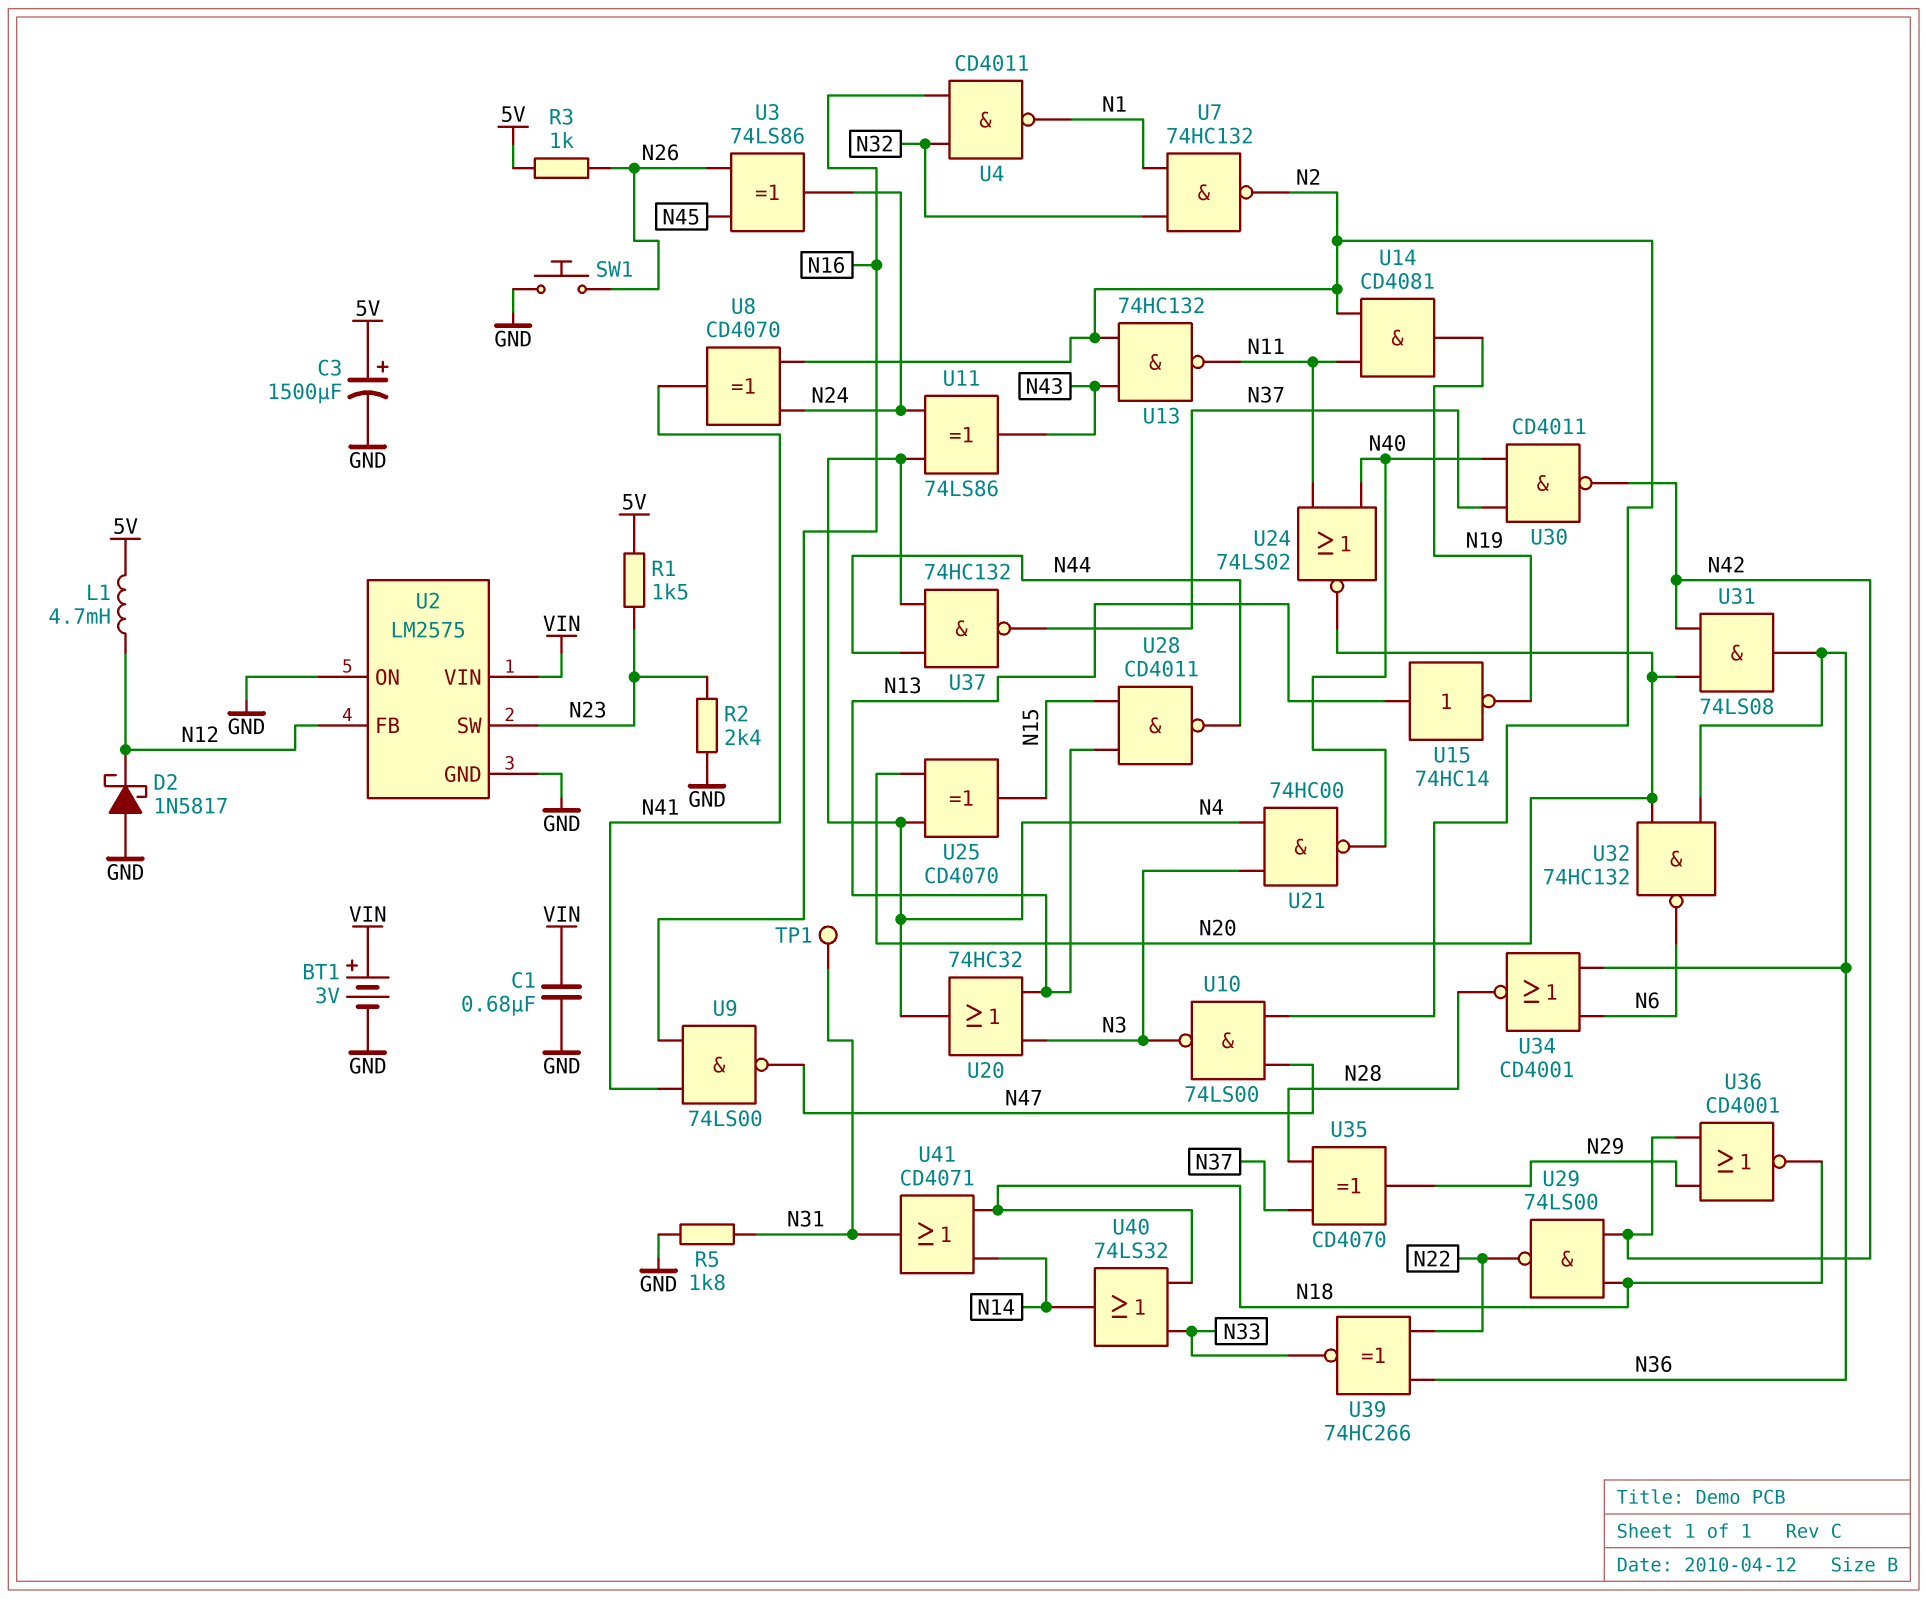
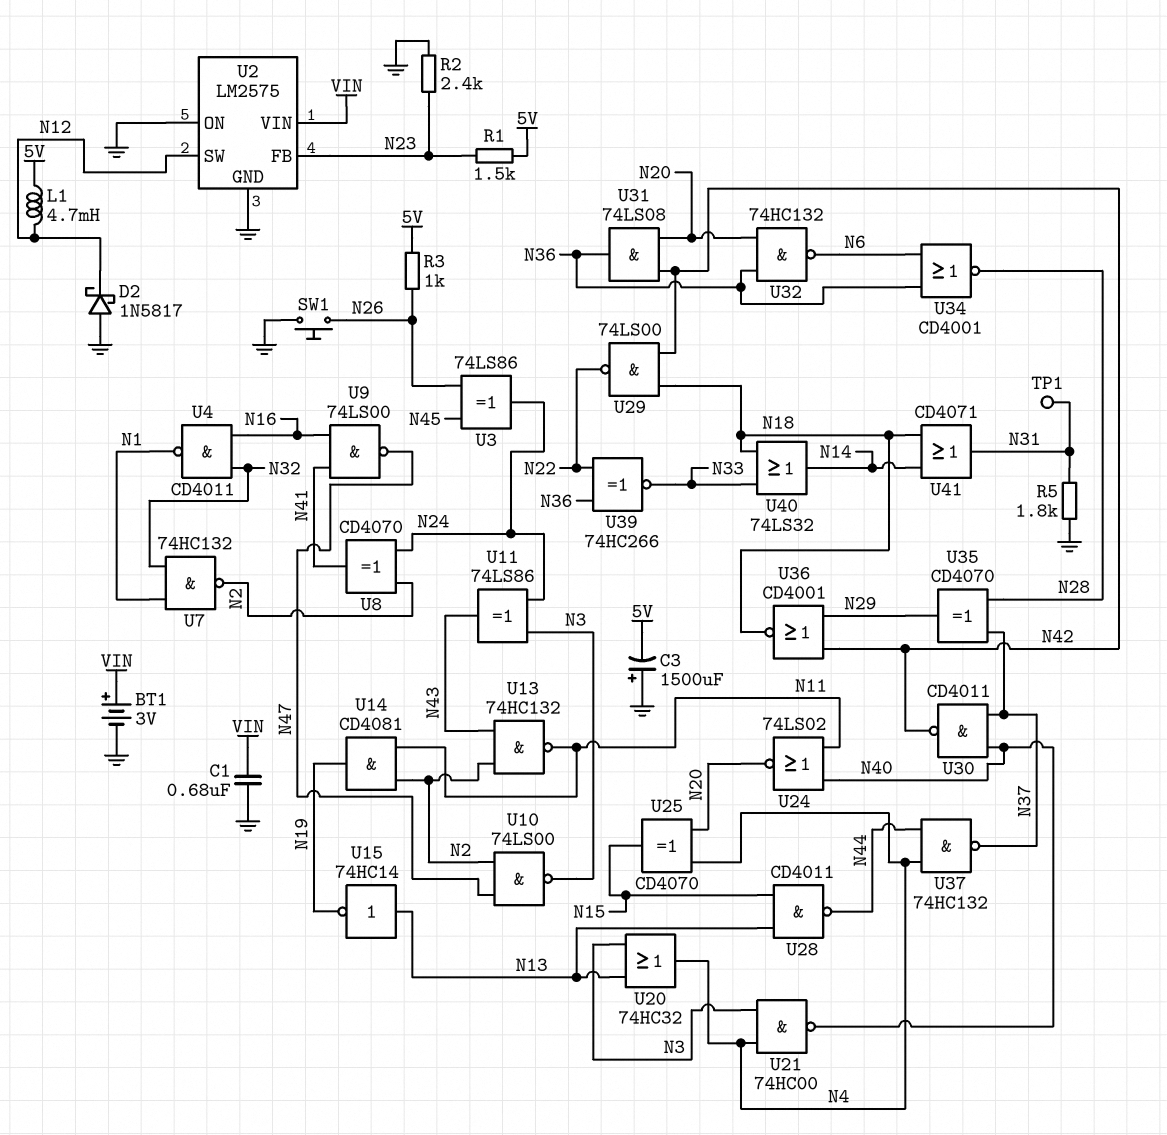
C3: 1500uF (plus 5V, minus GND) -> 1500uF (plus GND, minus 5V)
U2 pin FB: N12 -> N23
U2 pin SW: N23 -> N12
U11: XOR 74LS86 (in N4, in N24, out N43) -> XOR 74LS86 (in N3, in N24, out N43)

